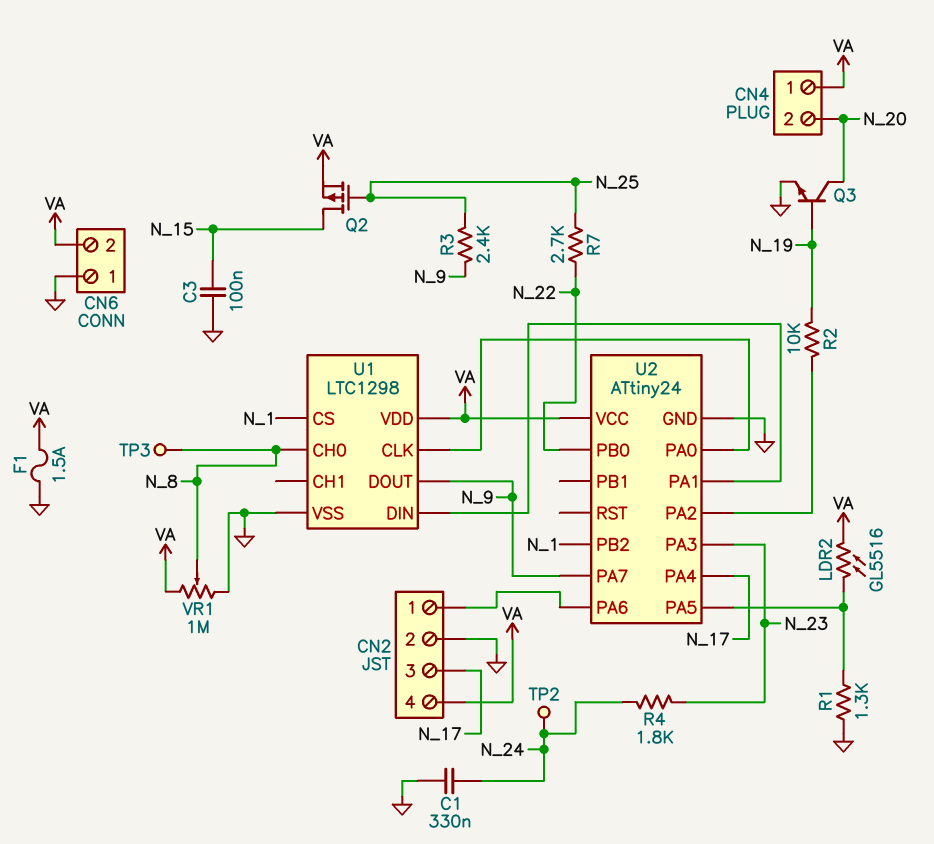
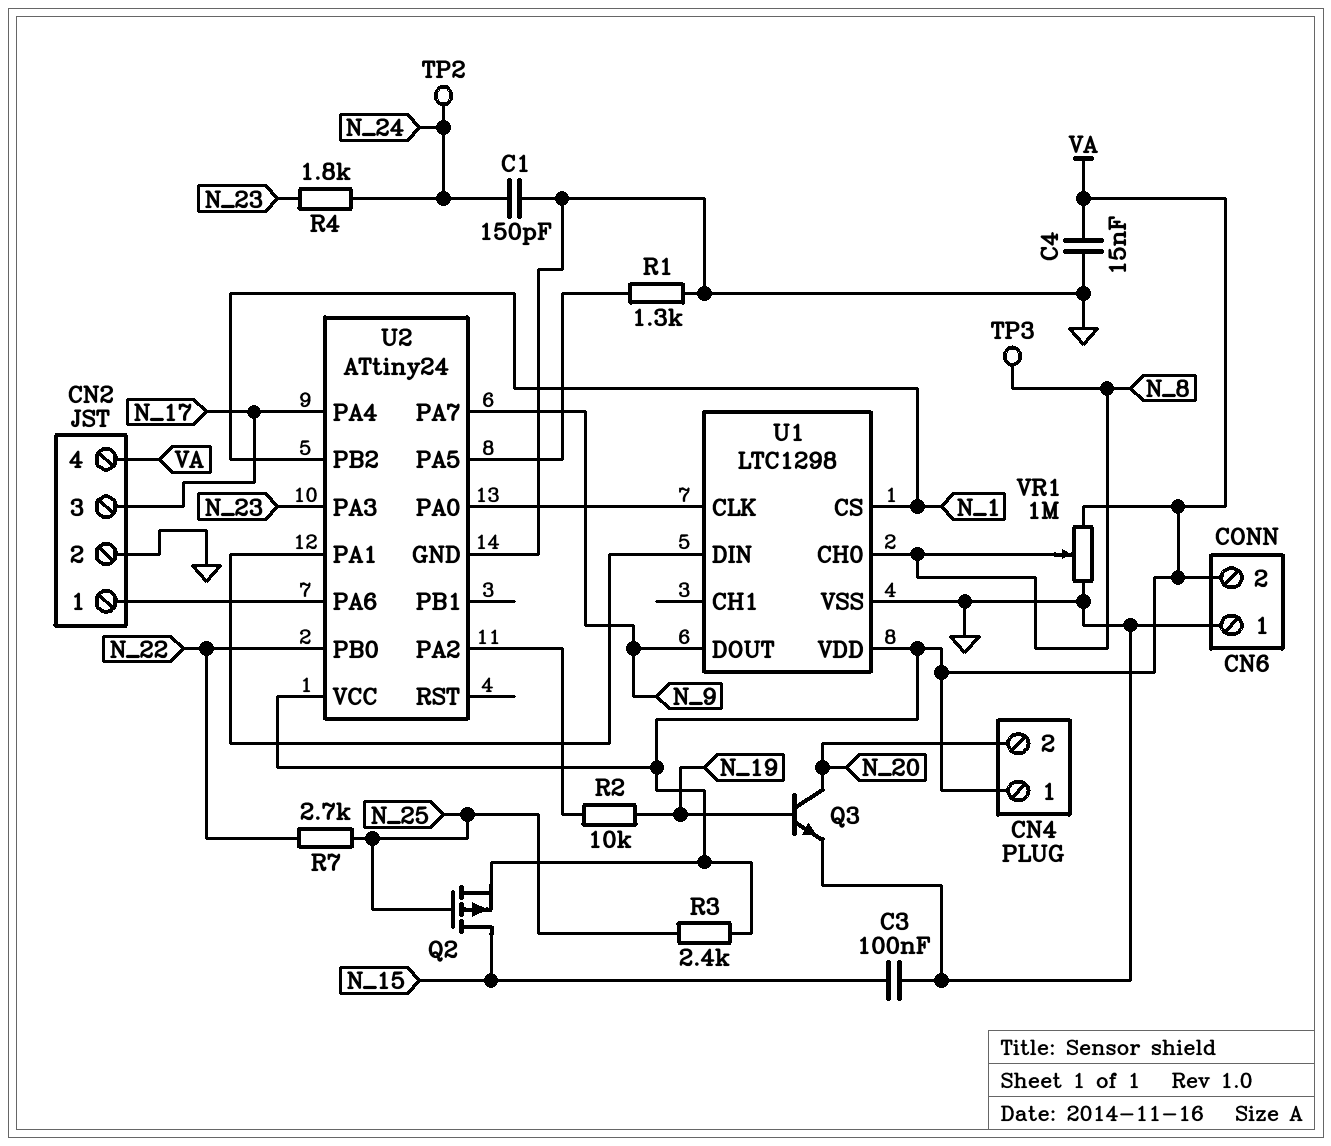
C1: 330nF (GND, N_24) -> 150pF (GND, N_24)
C4: none -> 15nF (GND, VA)
F1: 1.5A (GND, VA) -> none
LDR2: GL5516 (U2/PA5, VA) -> none
R3: 2.4k (N_9, N_25) -> 2.4k (N_25, VA)

